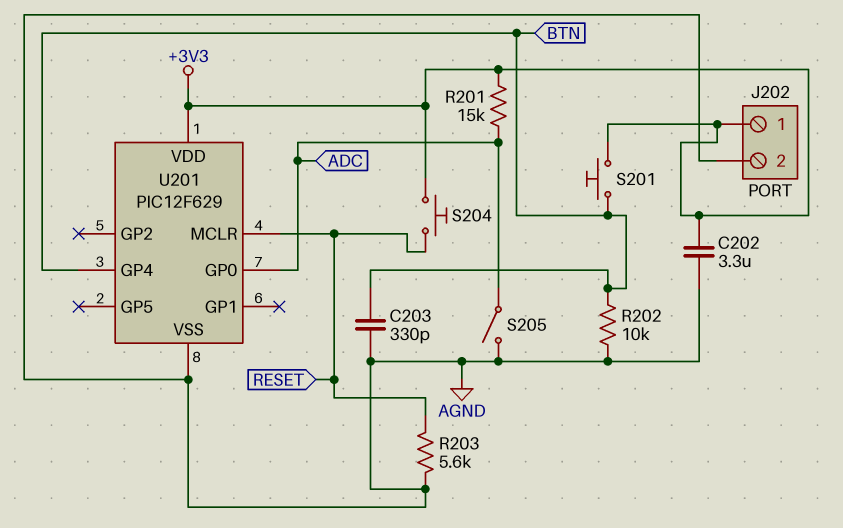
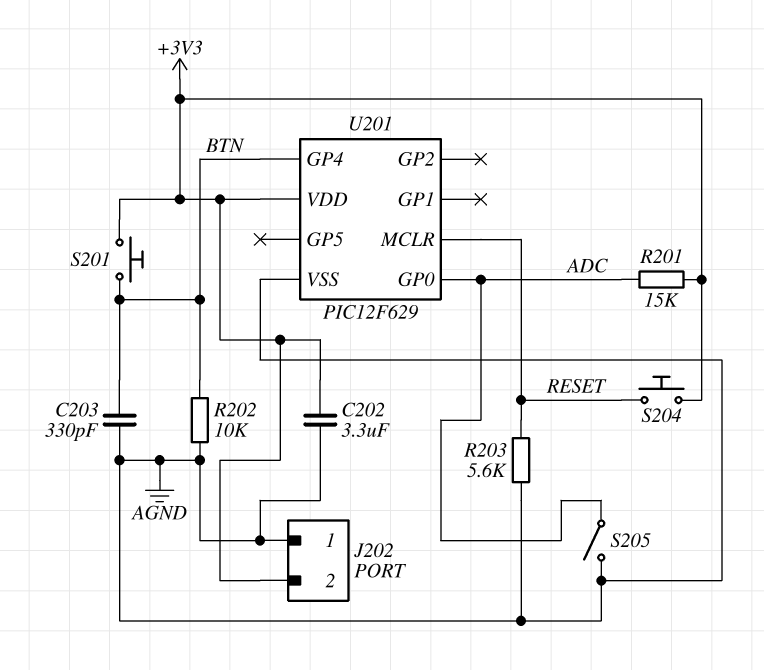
J202 pin 1: +3V3 -> AGND
J202 pin 2: AGND -> +3V3

